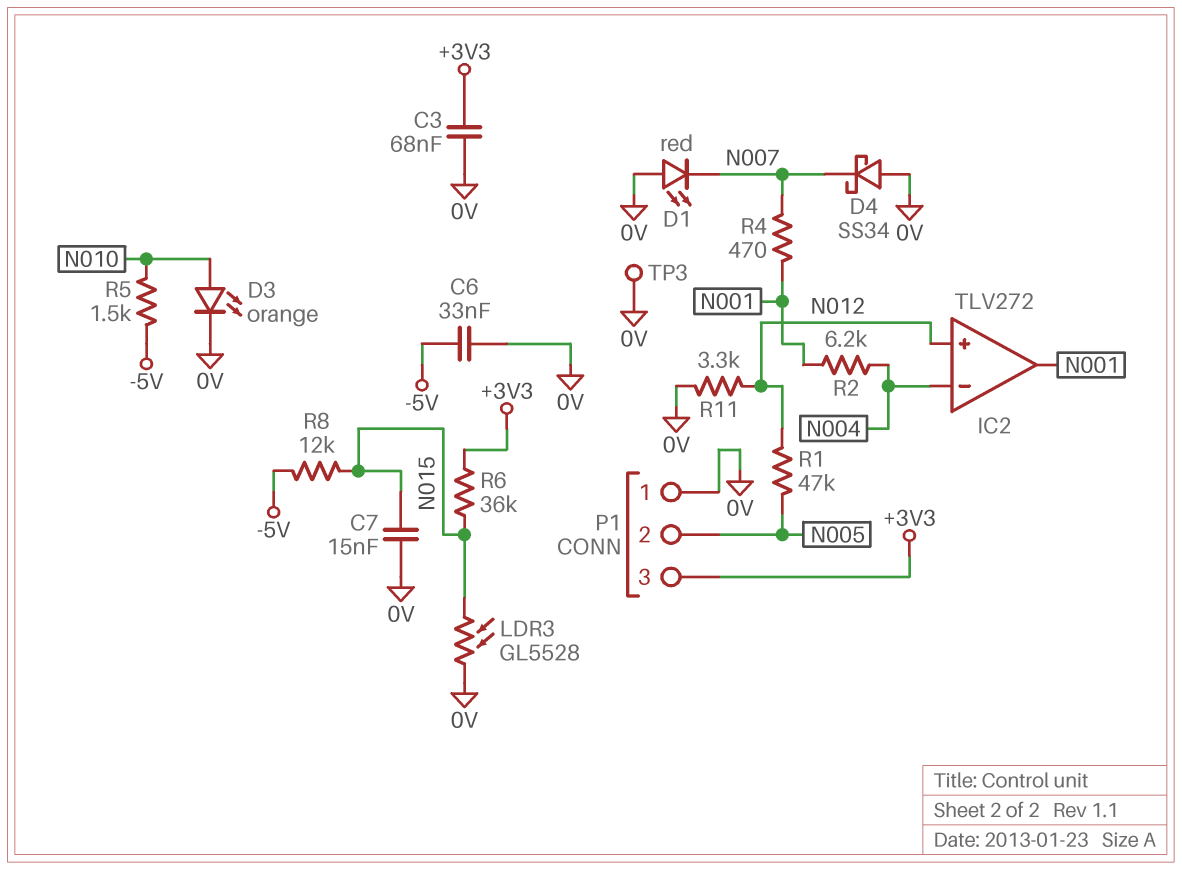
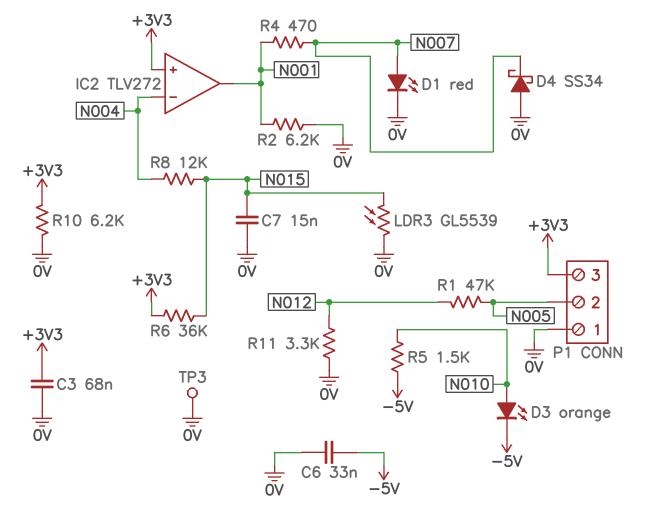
D1: LED red (A 0V, K N007) -> LED red (A N007, K 0V)
D3: LED orange (A N010, K 0V) -> LED orange (A N010, K -5V)
IC2 pin in+: N012 -> +3V3
LDR3: GL5528 (0V, N015) -> GL5539 (0V, N015)
R2: 6.2k (N001, N004) -> 6.2k (0V, N001)
R8: 12k (-5V, N015) -> 12k (N004, N015)
R10: none -> 6.2k (+3V3, 0V)

